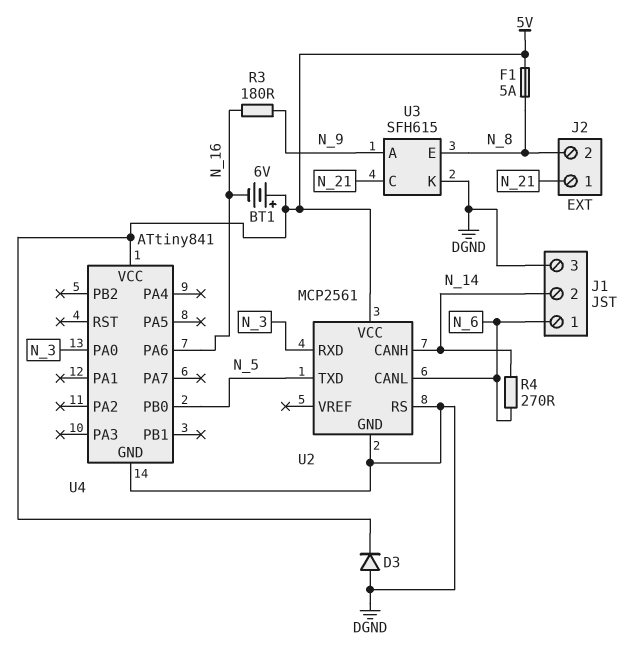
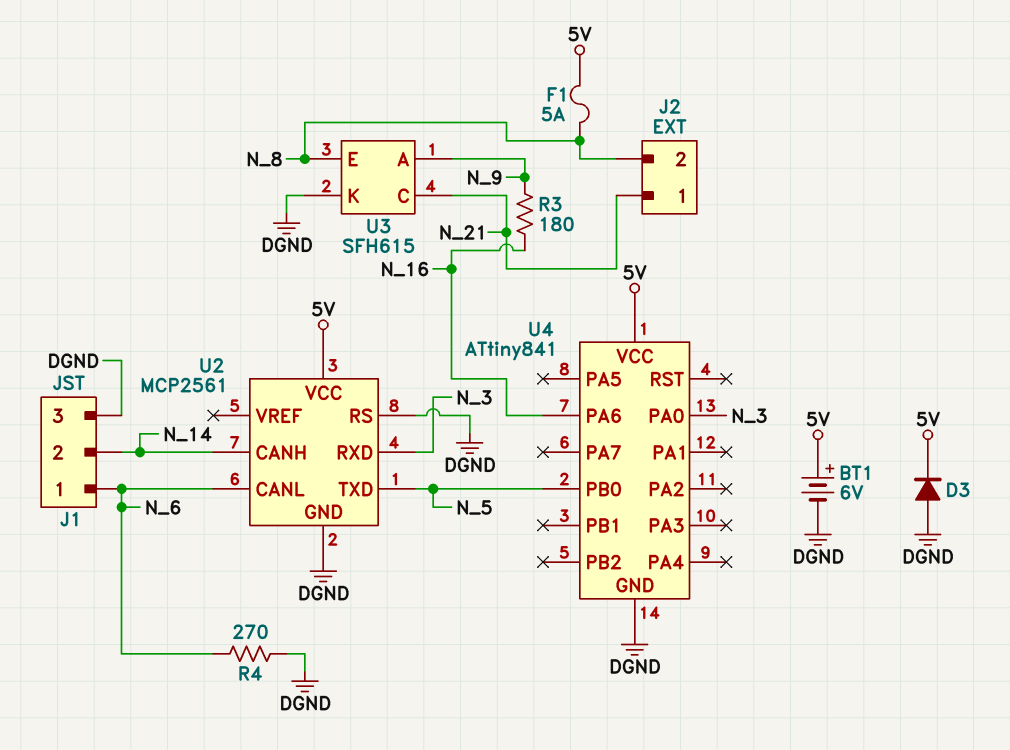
BT1: 6V (plus 5V, minus N_16) -> 6V (plus 5V, minus DGND)
R4: 270 (N_6, N_14) -> 270 (DGND, N_6)

